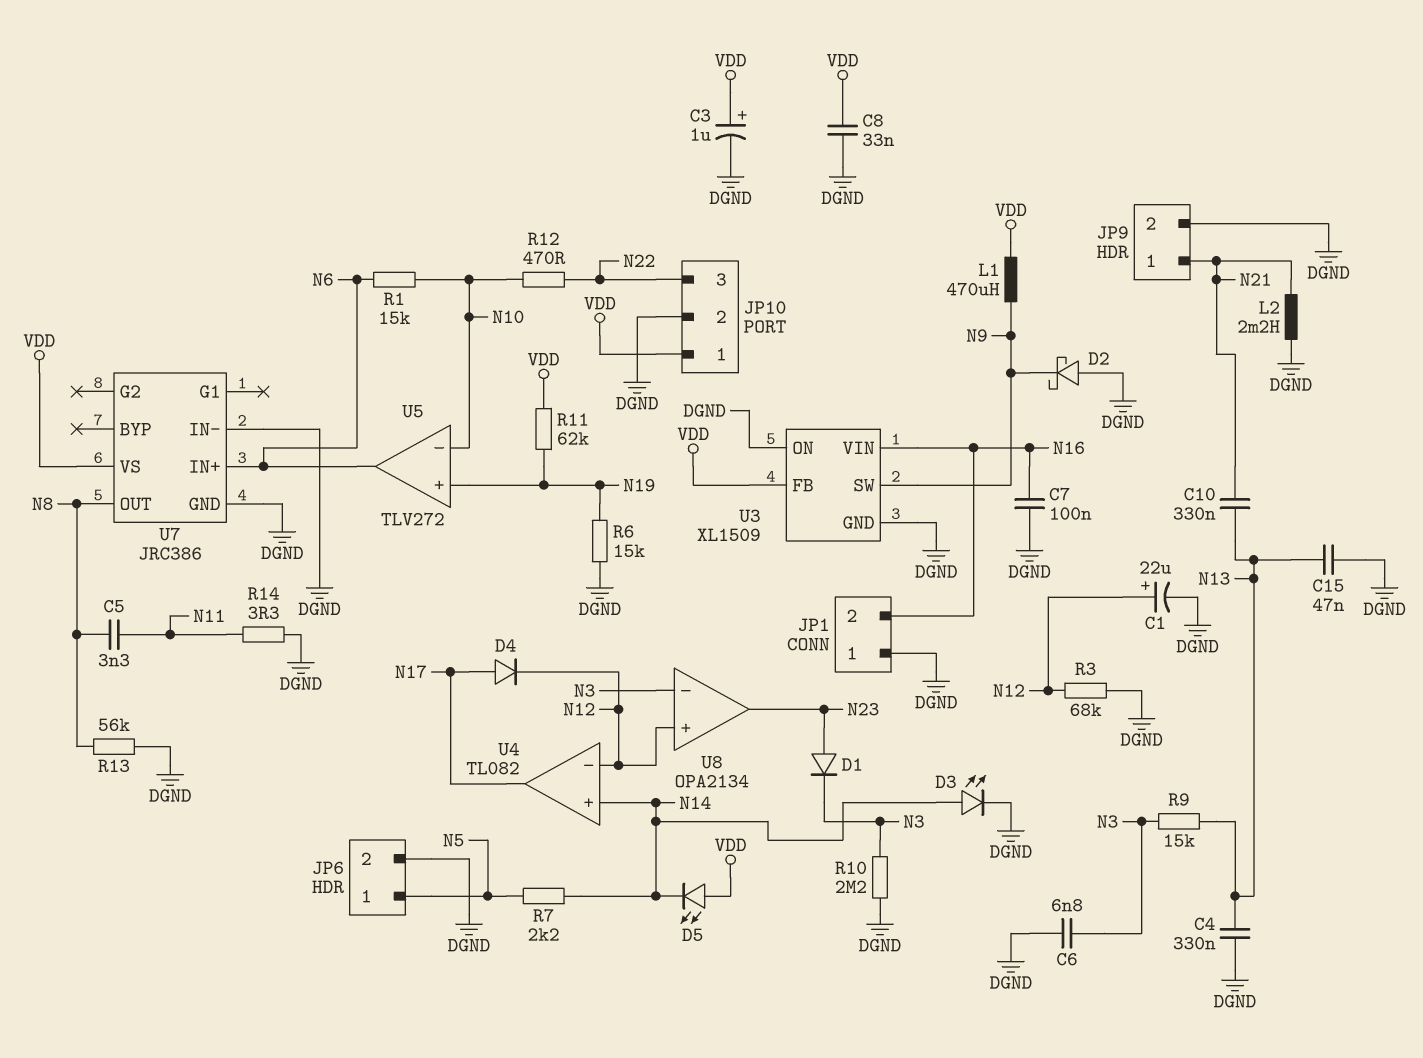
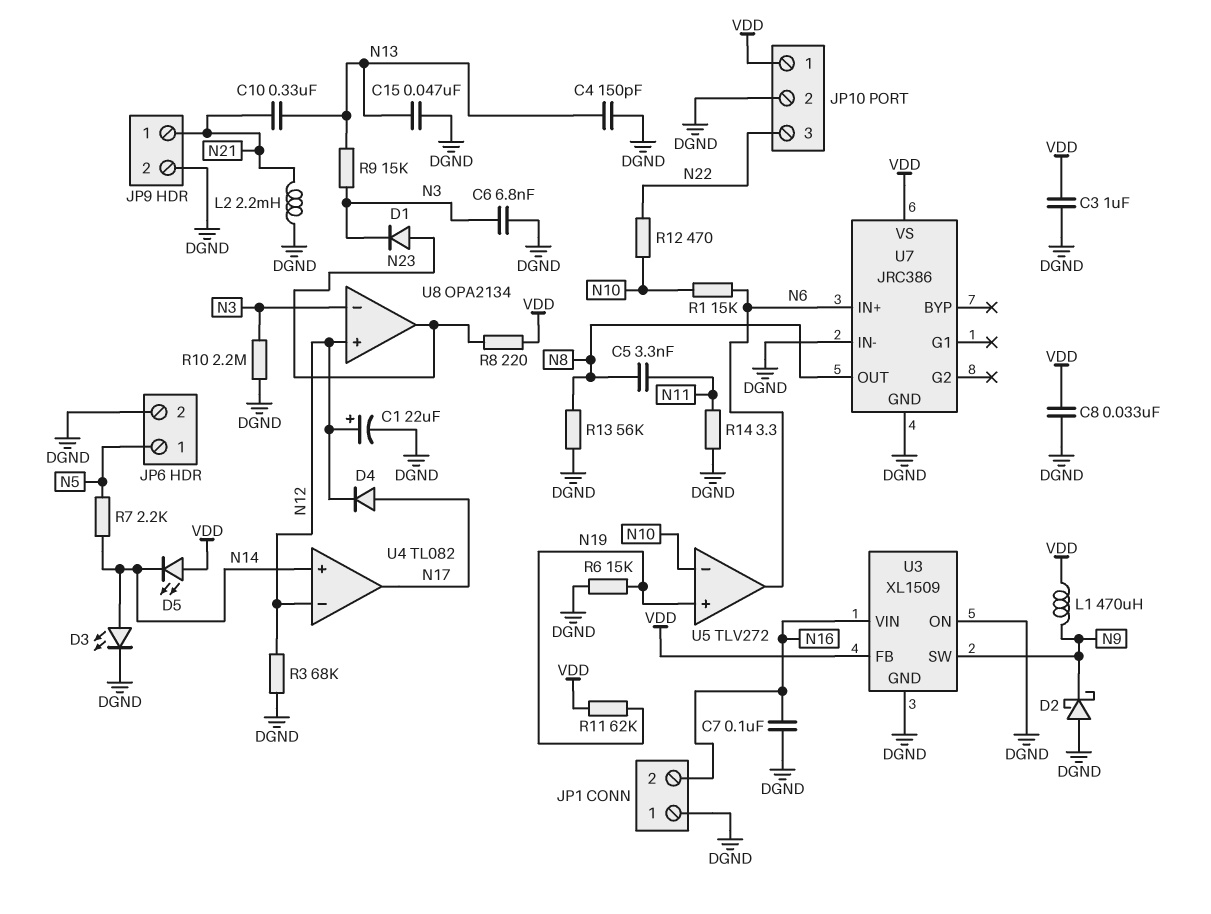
C3: 1uF (plus VDD, minus DGND) -> 1uF (DGND, VDD)
C4: 330nF (DGND, N13) -> 150pF (DGND, N13)
R8: none -> 220 (N23, VDD)

